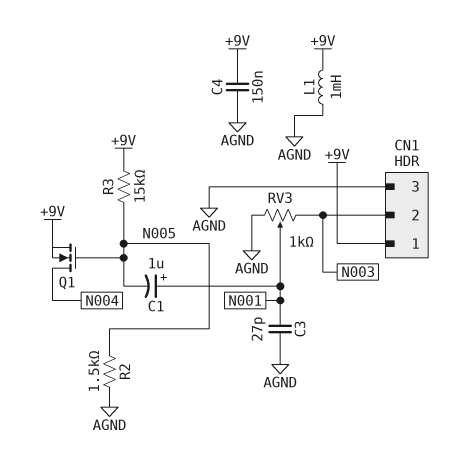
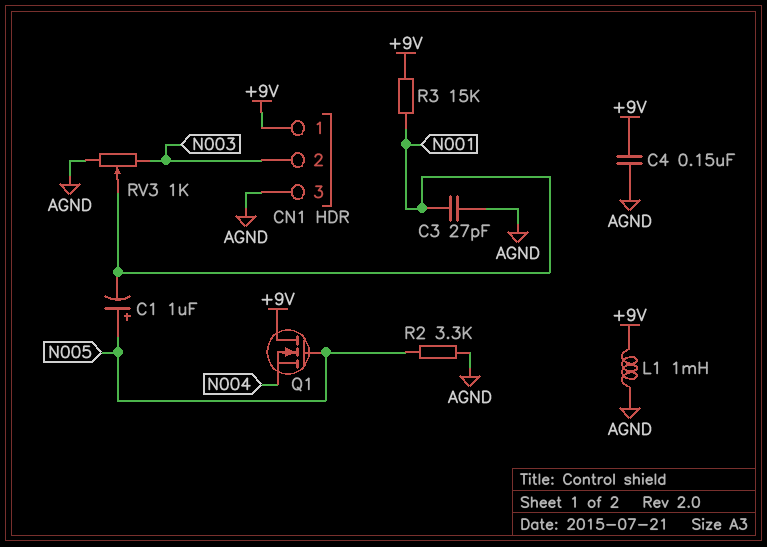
C1: 1uF (plus N001, minus N005) -> 1uF (plus N005, minus N001)
Q1: NMOS (G N005, D N004, S +9V) -> NMOS (G N005, D +9V, S N004)
R2: 1.5k (AGND, N005) -> 3.3k (AGND, N005)
R3: 15k (+9V, N005) -> 15k (+9V, N001)

